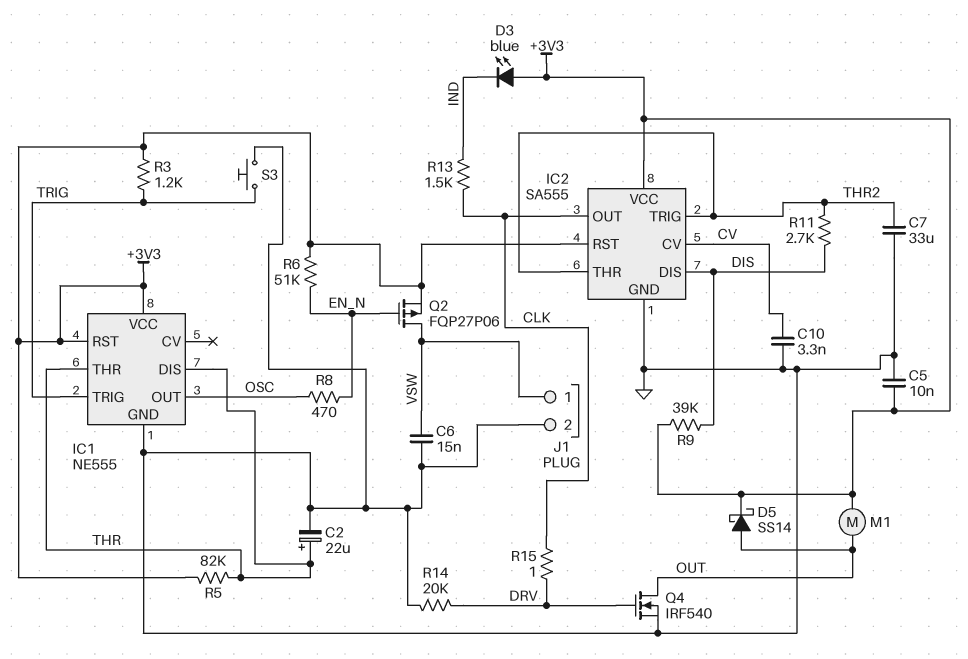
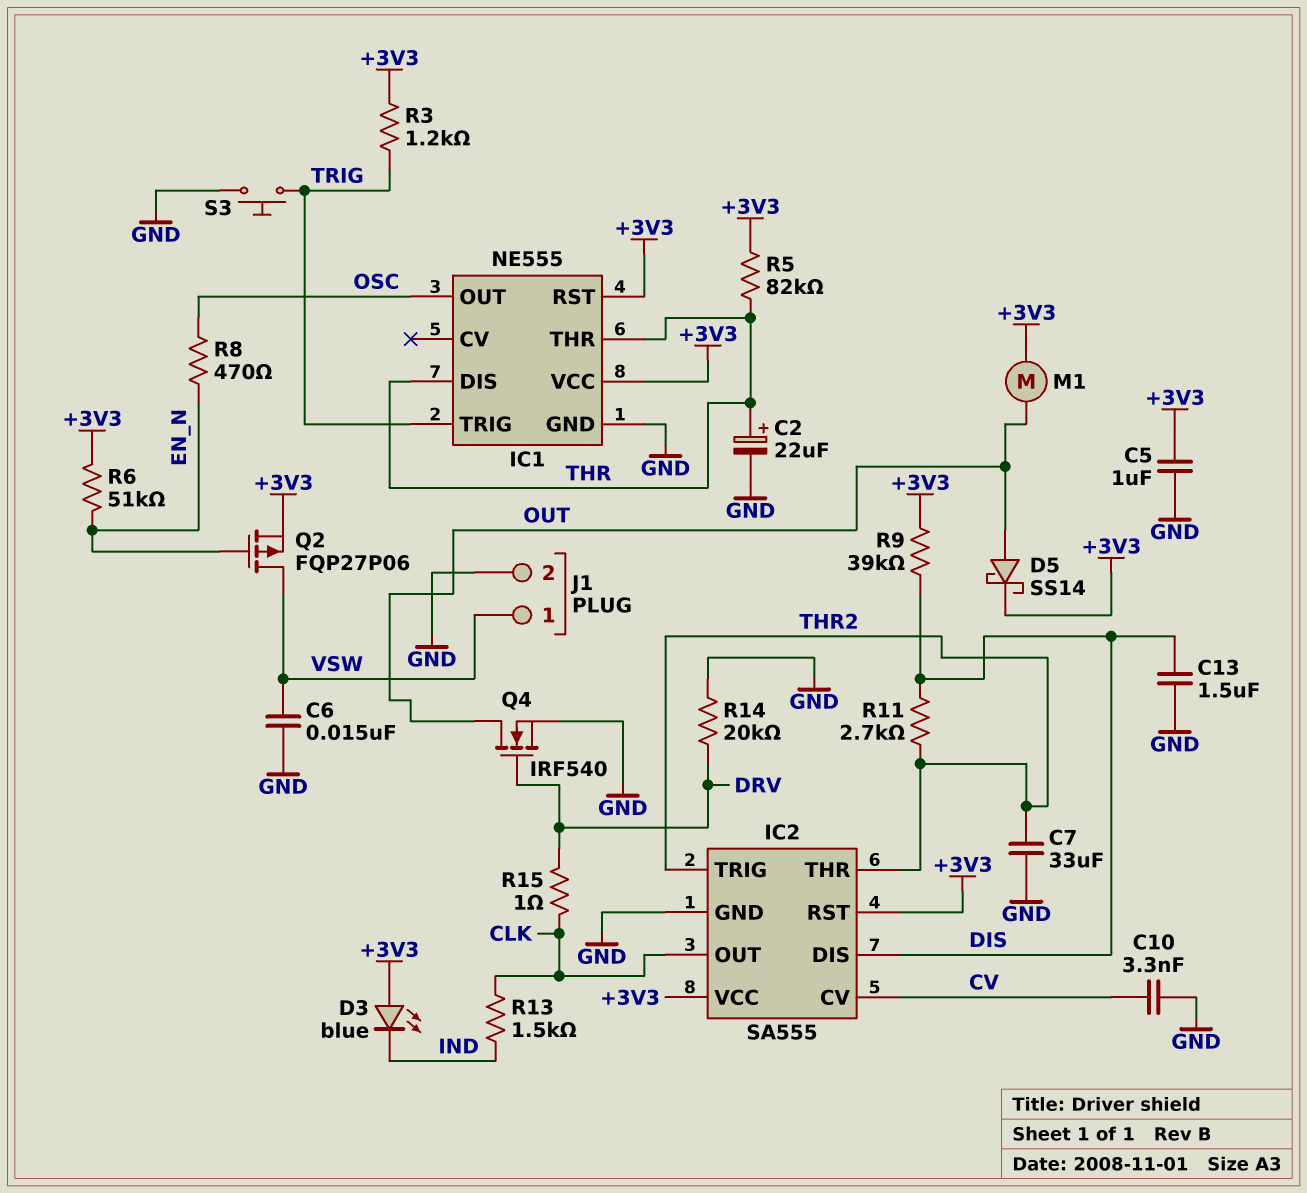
C5: 10nF (+3V3, GND) -> 1uF (+3V3, GND)
C13: none -> 1.5uF (DIS, GND)

